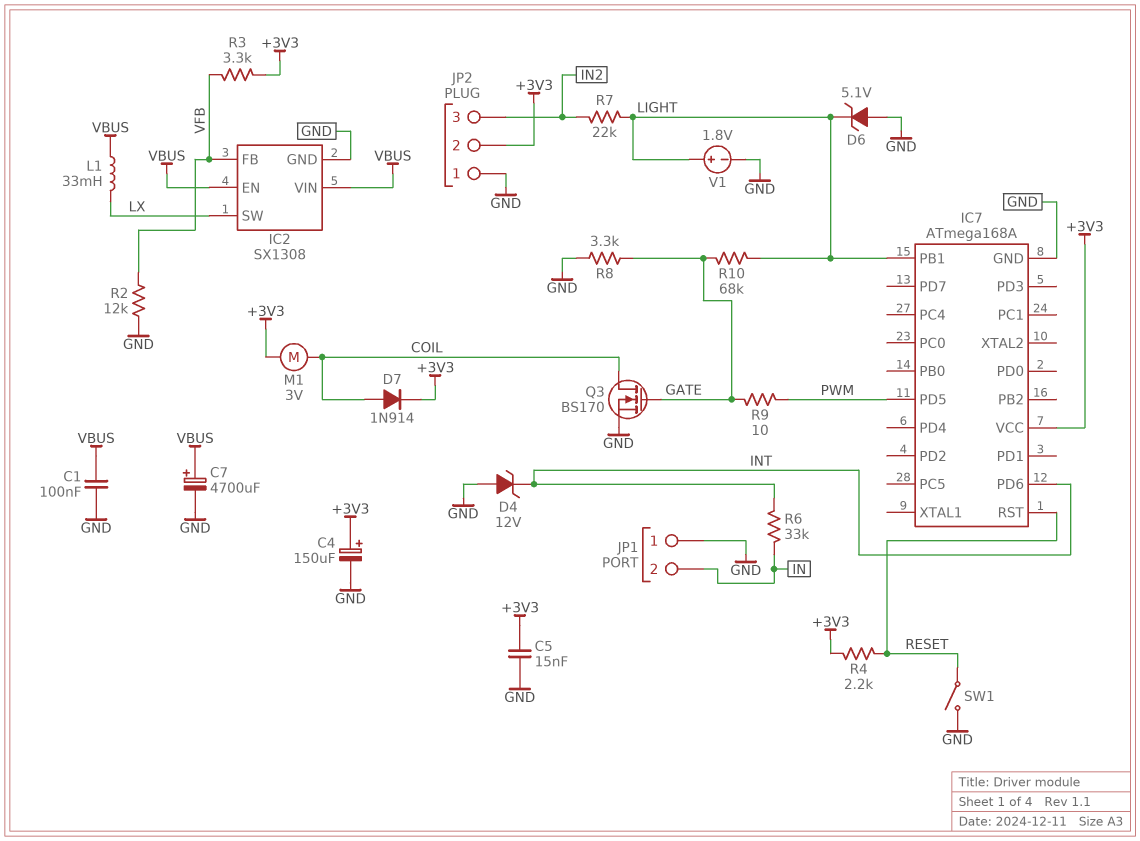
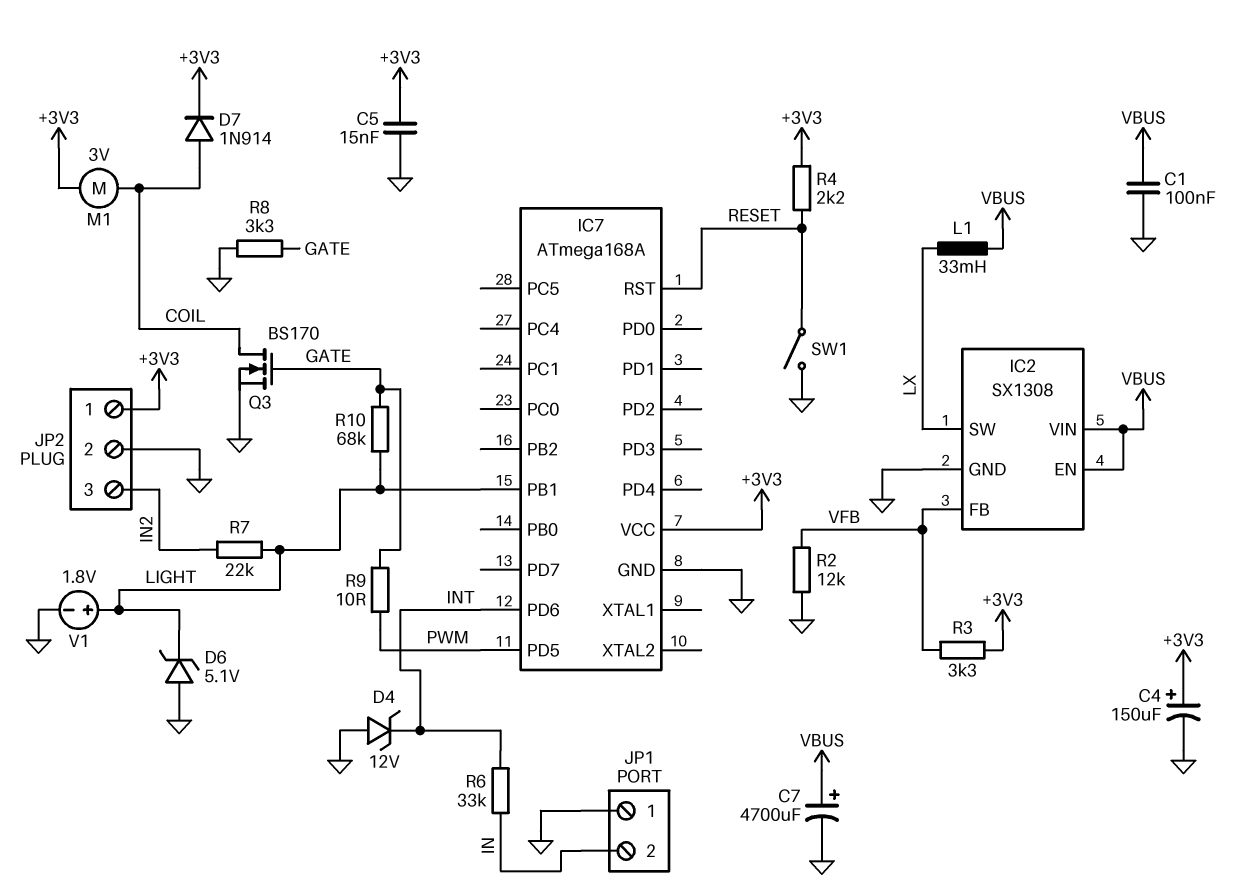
JP2 pin 1: GND -> +3V3
JP2 pin 2: +3V3 -> GND

